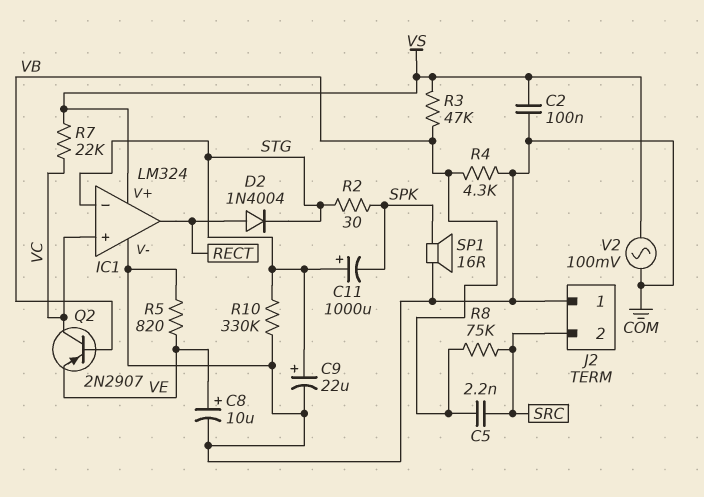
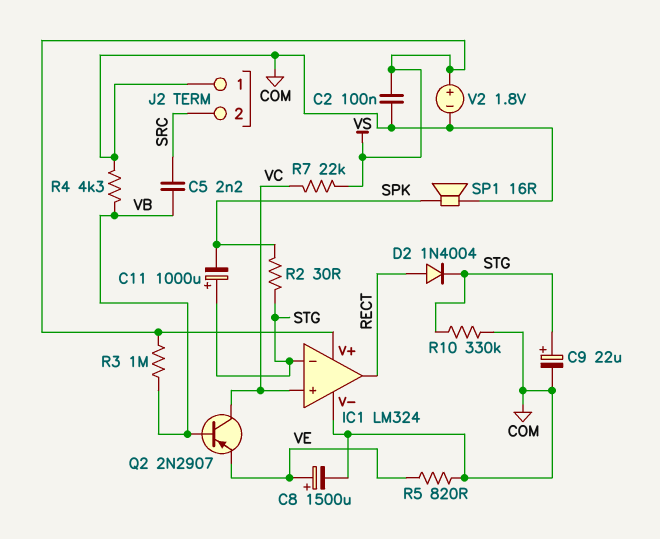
C8: 10uF (plus VE, minus COM) -> 1500uF (plus VE, minus COM)
R3: 47k (VB, VS) -> 1M (VB, VS)
R8: 75k (SRC, VB) -> none
V2: AC 100mV (COM, VS) -> 1.8V (plus VS, minus COM)

